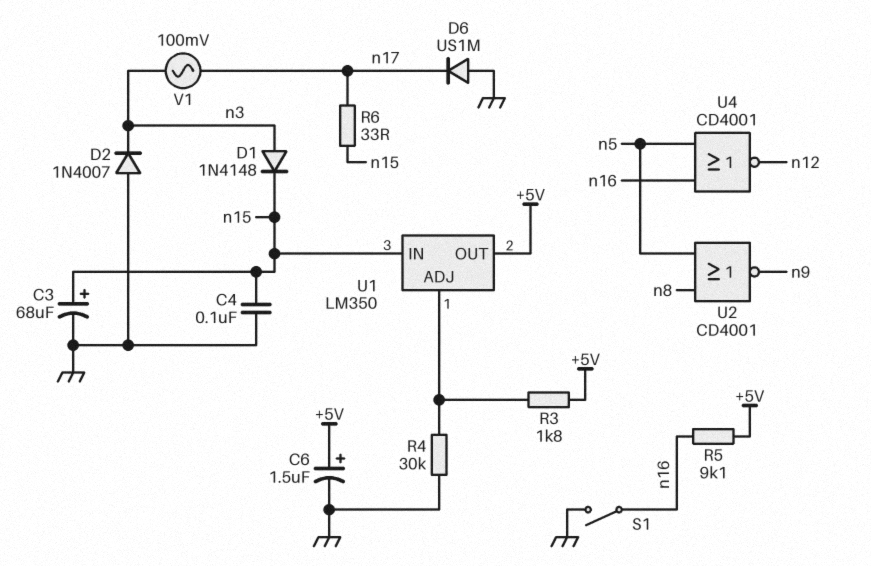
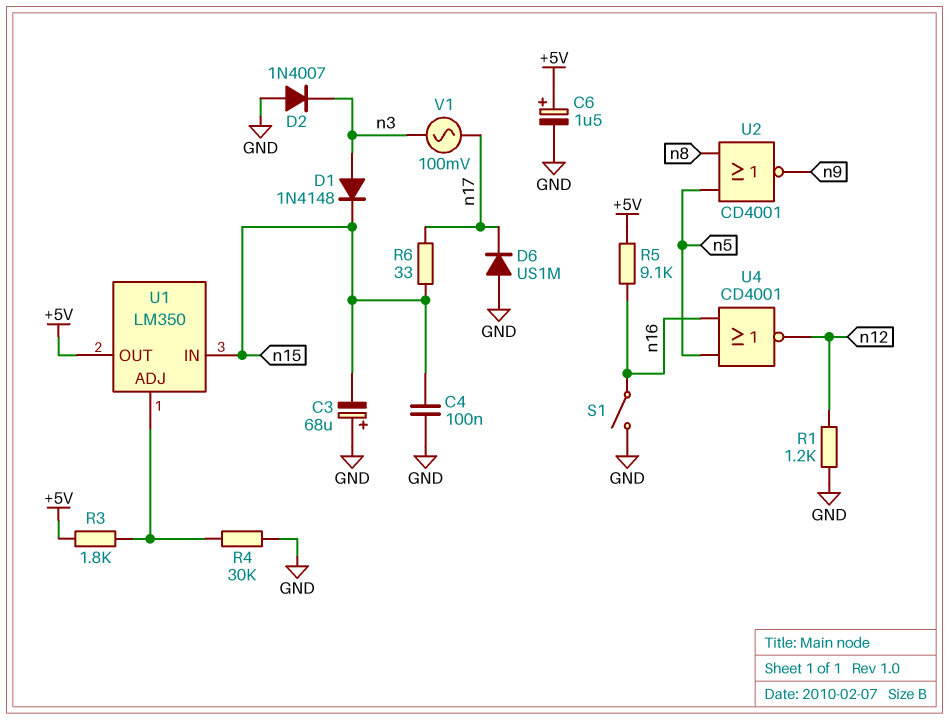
C3: 68uF (plus n15, minus GND) -> 68uF (plus GND, minus n15)
R1: none -> 1.2k (GND, n12)

